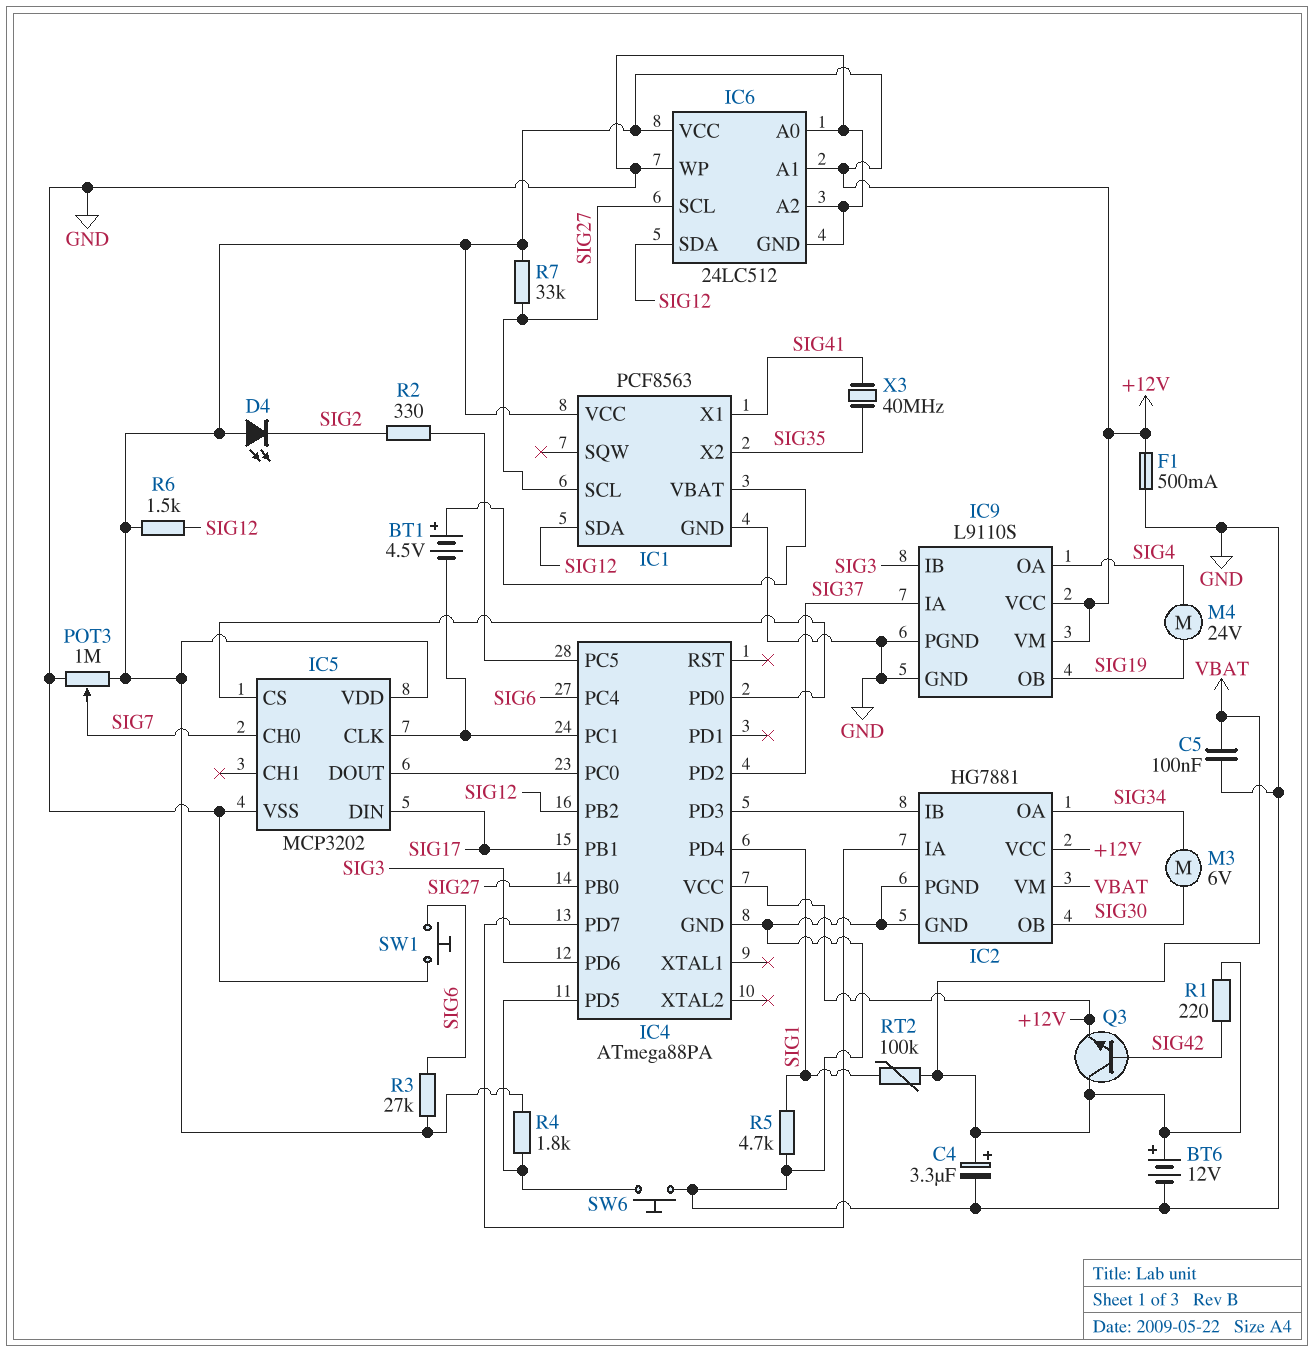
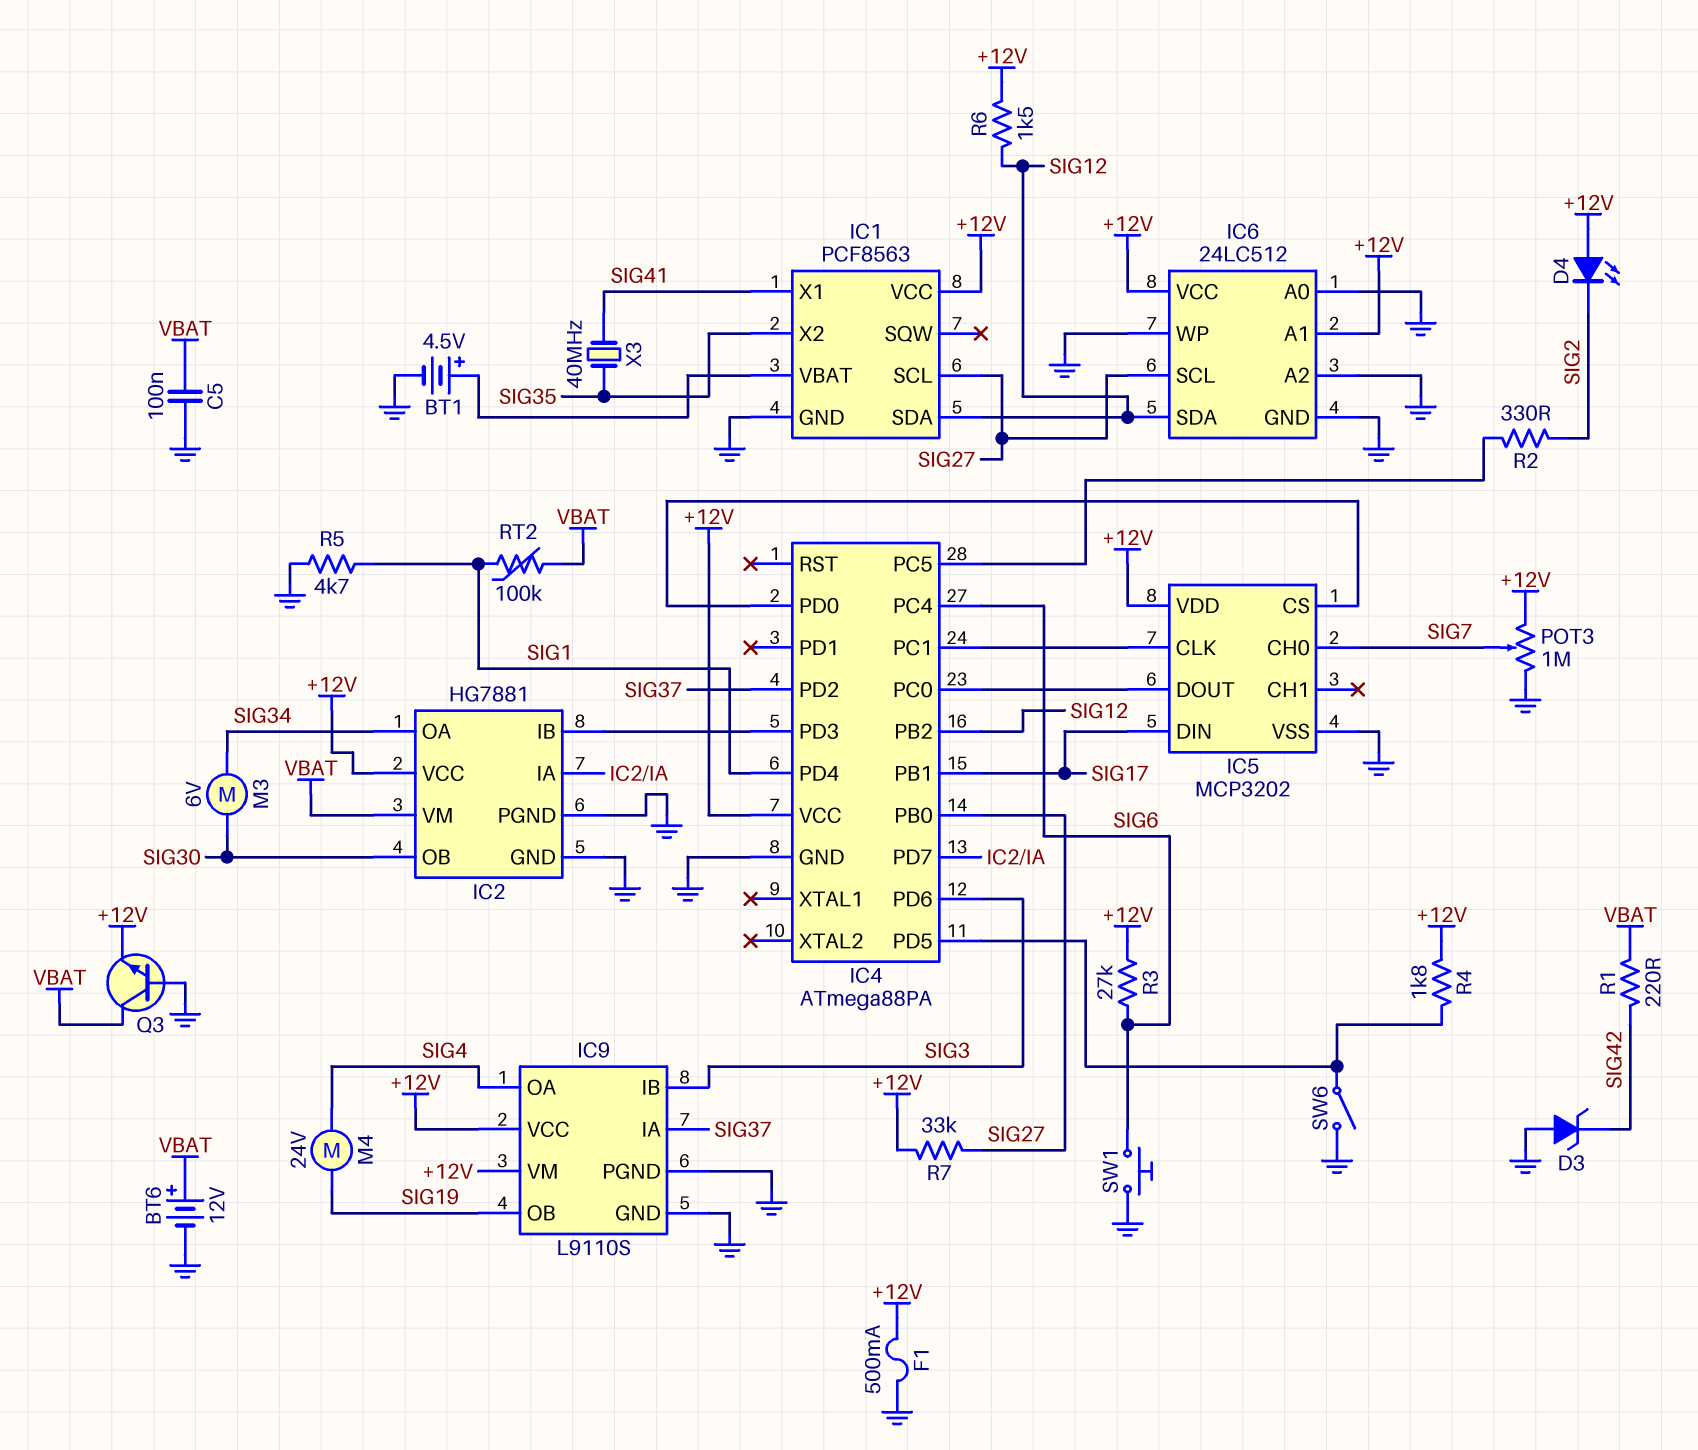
BT1: 4.5V (plus IC1/VBAT, minus IC4/PC1) -> 4.5V (plus IC1/VBAT, minus GND)
C4: 3.3uF (plus VBAT, minus GND) -> none
D3: none -> zener (A GND, K SIG42)
Q3: NPN (B SIG42, C VBAT, E +12V) -> NPN (B GND, C VBAT, E +12V)
SW6: button (GND, IC4/PD5) -> switch (GND, IC4/PD5)

